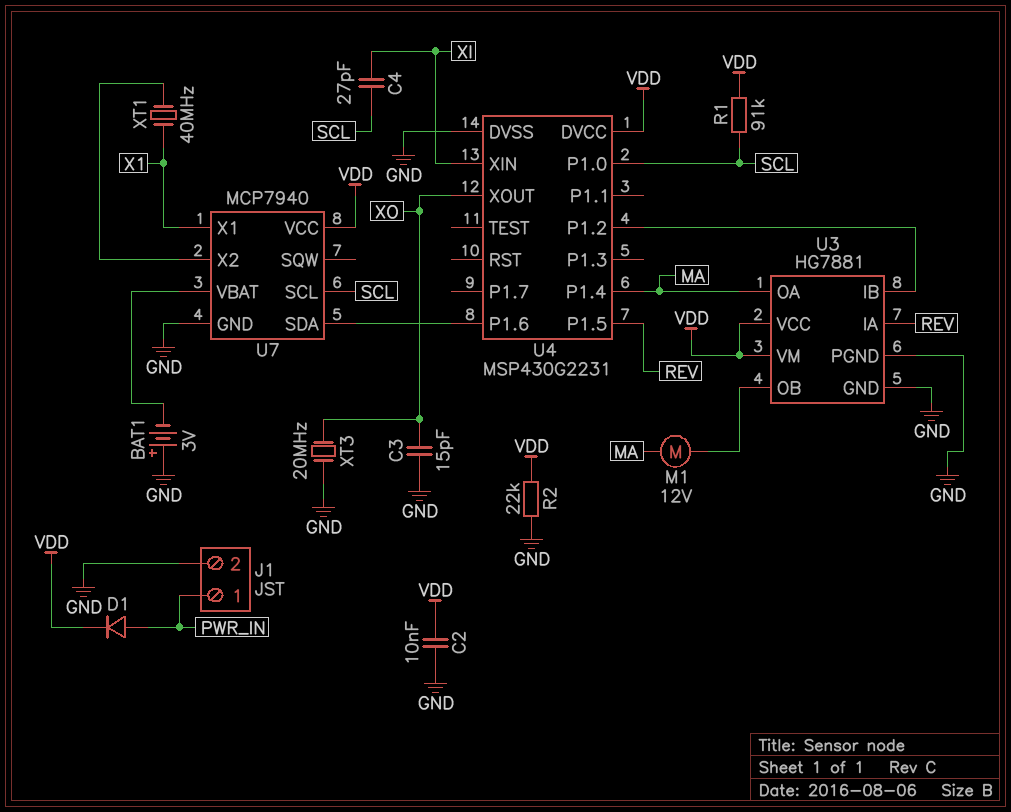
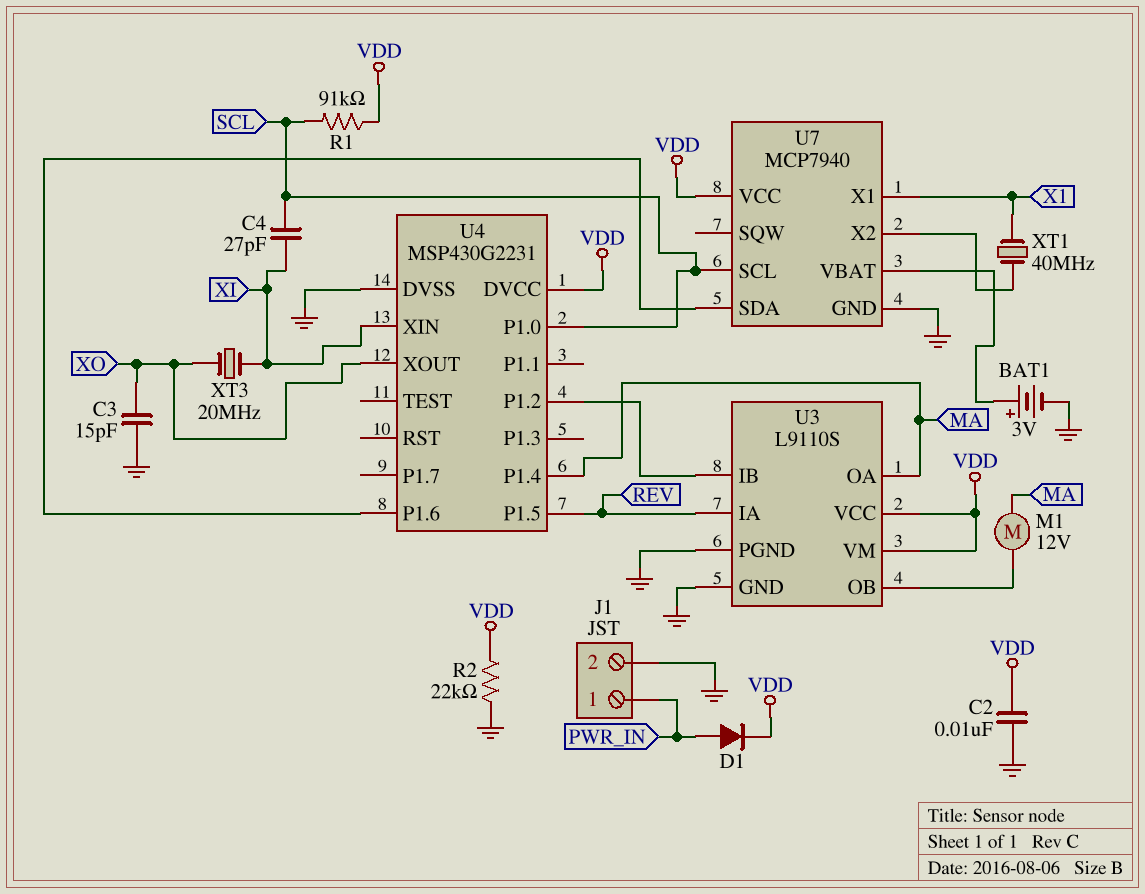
BAT1: 3V (plus GND, minus U7/VBAT) -> 3V (plus U7/VBAT, minus GND)
U3: HG7881 -> L9110S
XT3: 20MHz (GND, XO) -> 20MHz (XI, XO)

